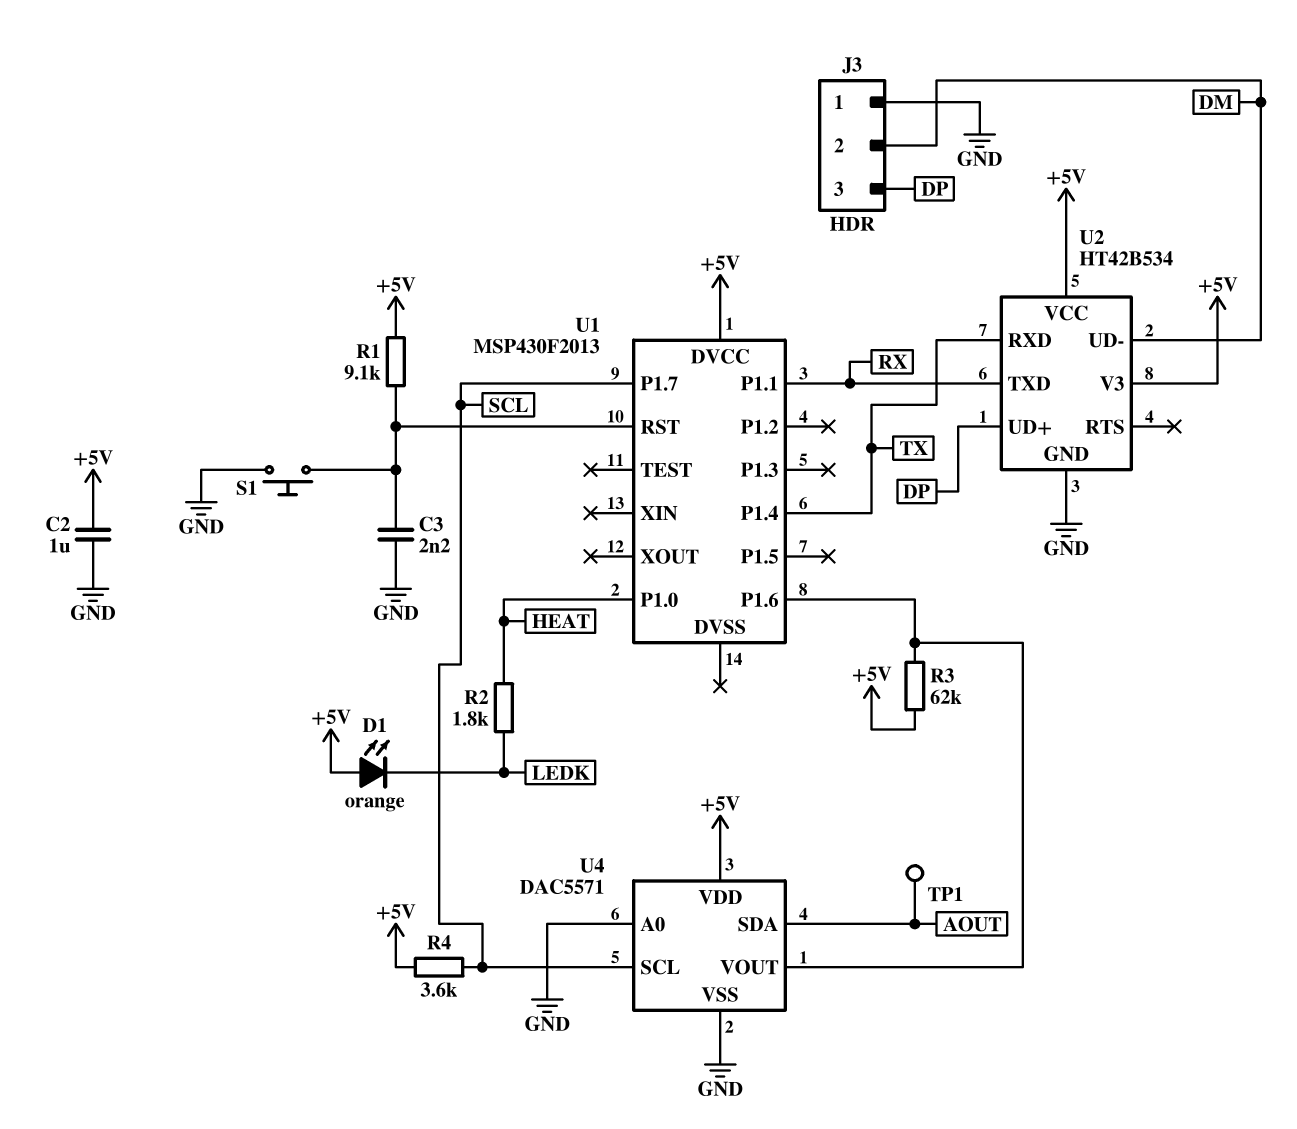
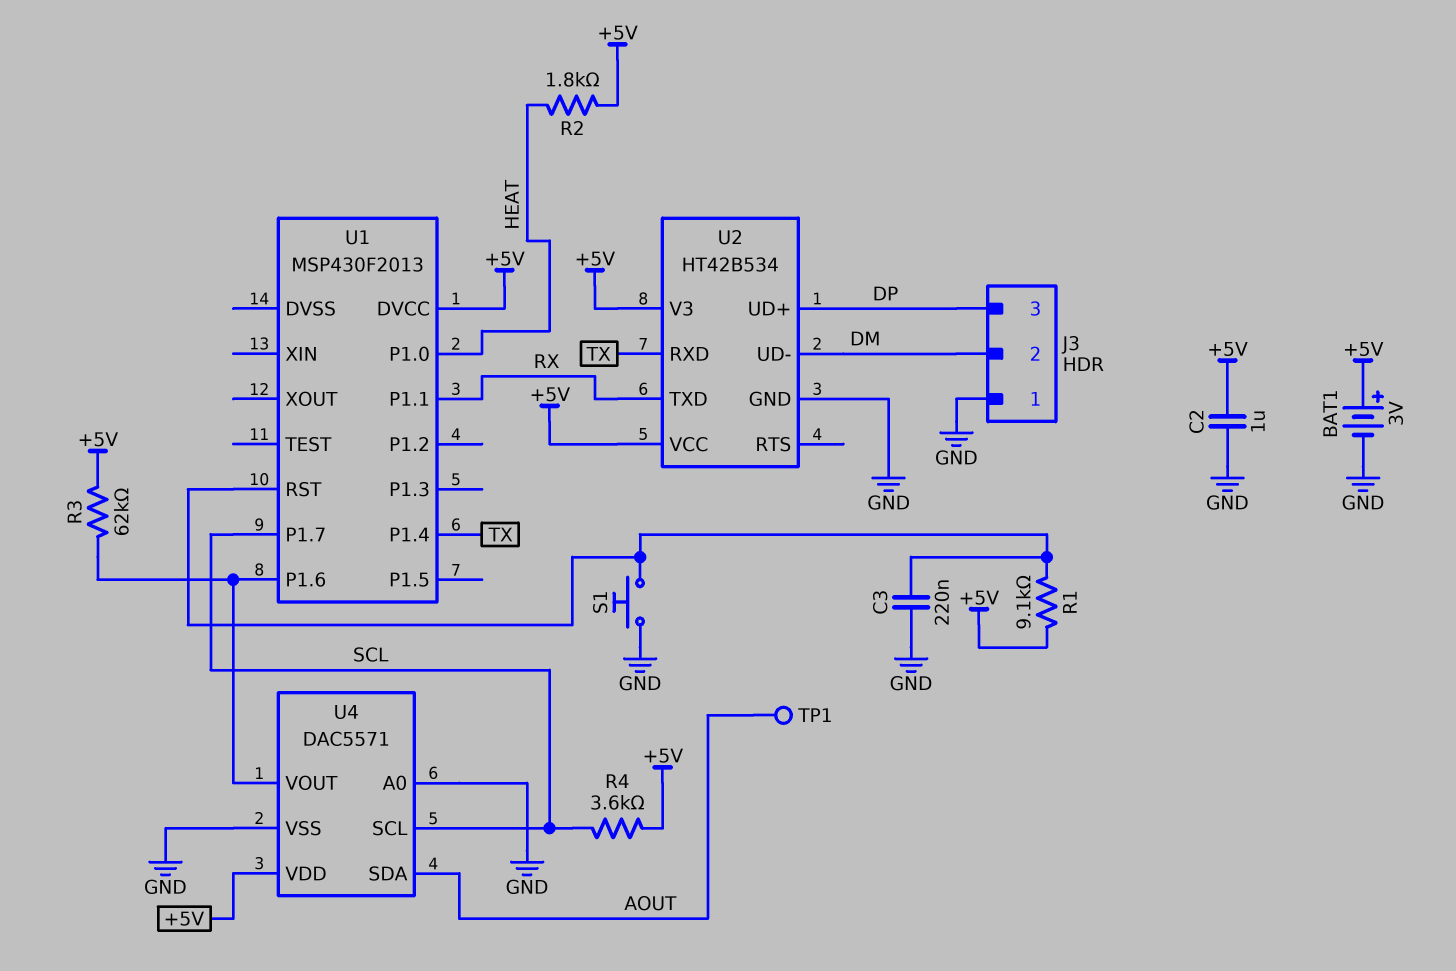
BAT1: none -> 3V (plus +5V, minus GND)
C3: 2.2nF (GND, U1/RST) -> 220nF (GND, U1/RST)
D1: LED orange (A +5V, K LEDK) -> none
R2: 1.8k (HEAT, LEDK) -> 1.8k (+5V, HEAT)

